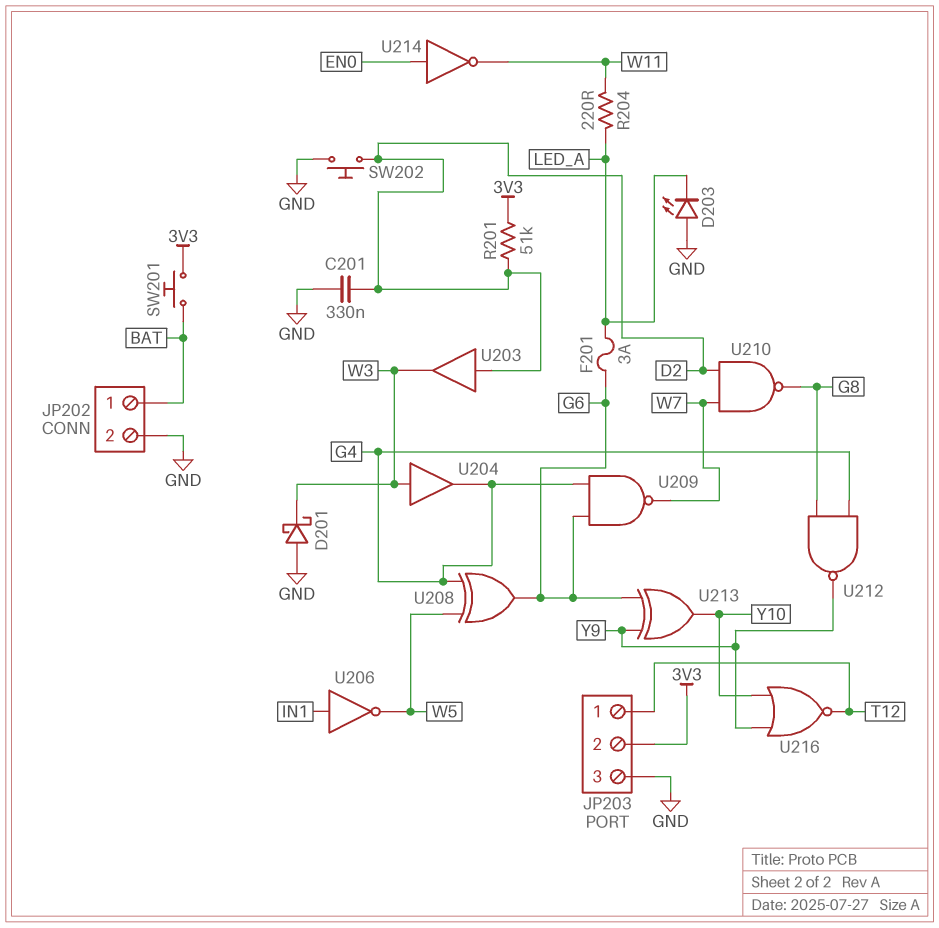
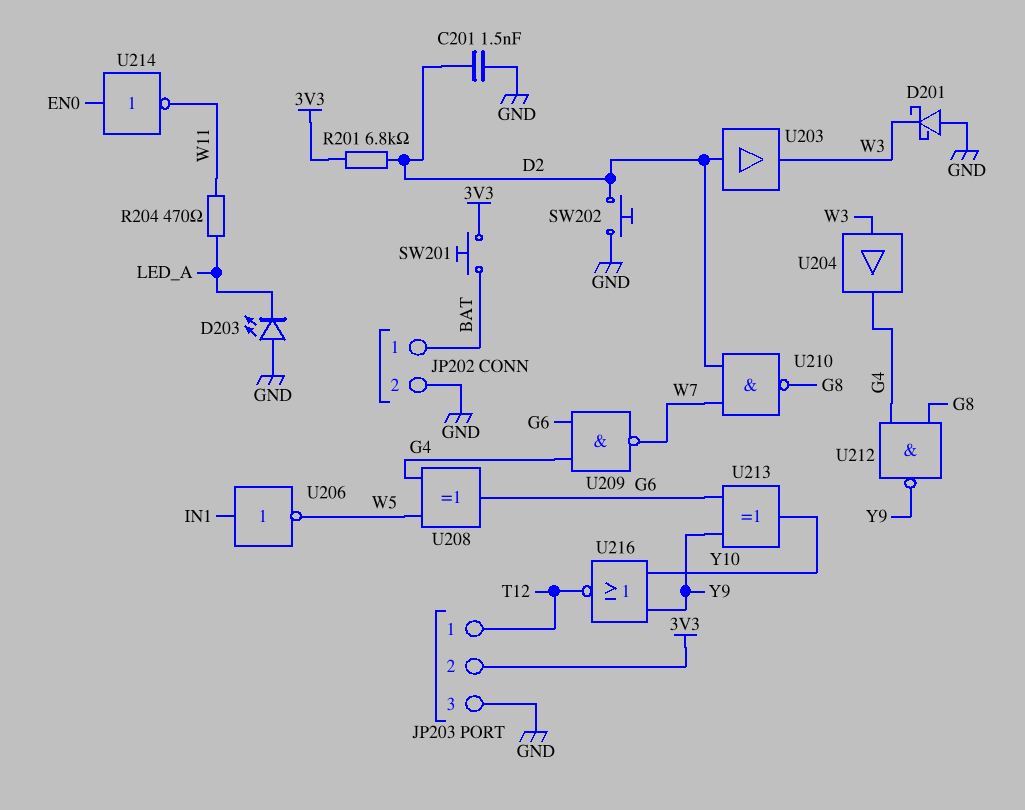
C201: 330nF (D2, GND) -> 1.5nF (D2, GND)
F201: 3A (G6, LED_A) -> none
R201: 51k (3V3, D2) -> 6.8k (3V3, D2)
R204: 220 (LED_A, W11) -> 470 (LED_A, W11)

